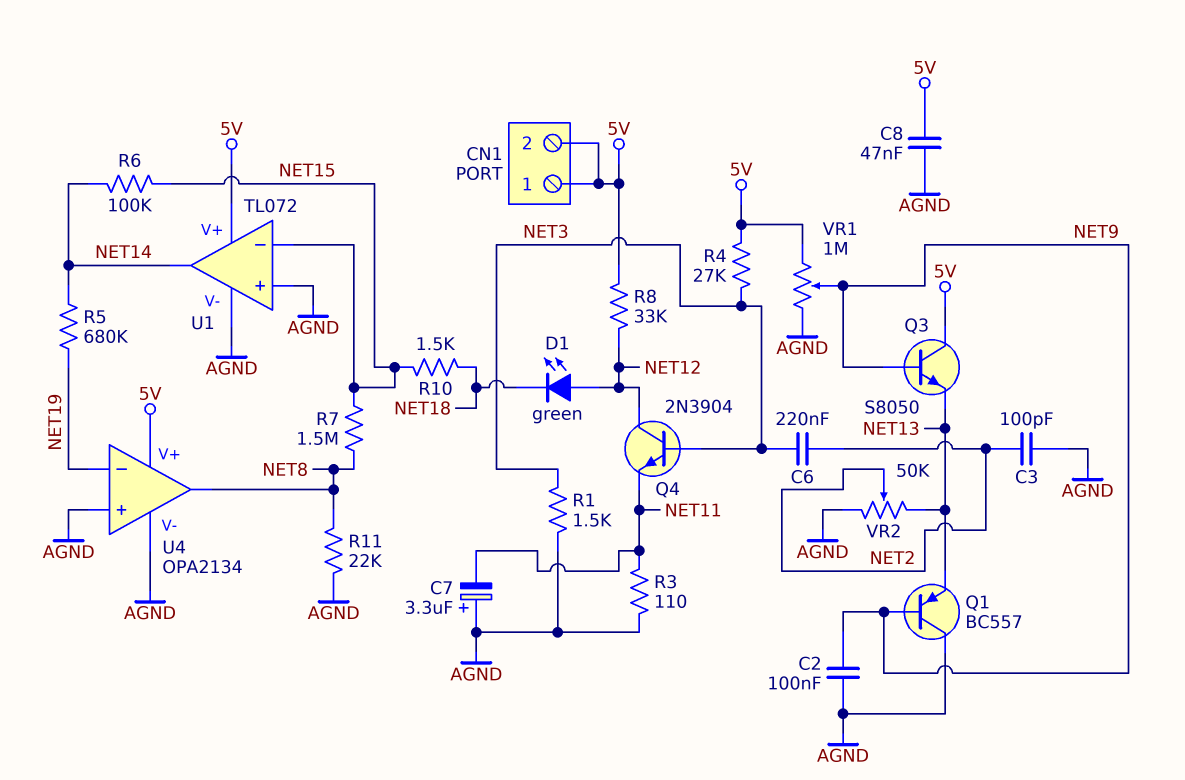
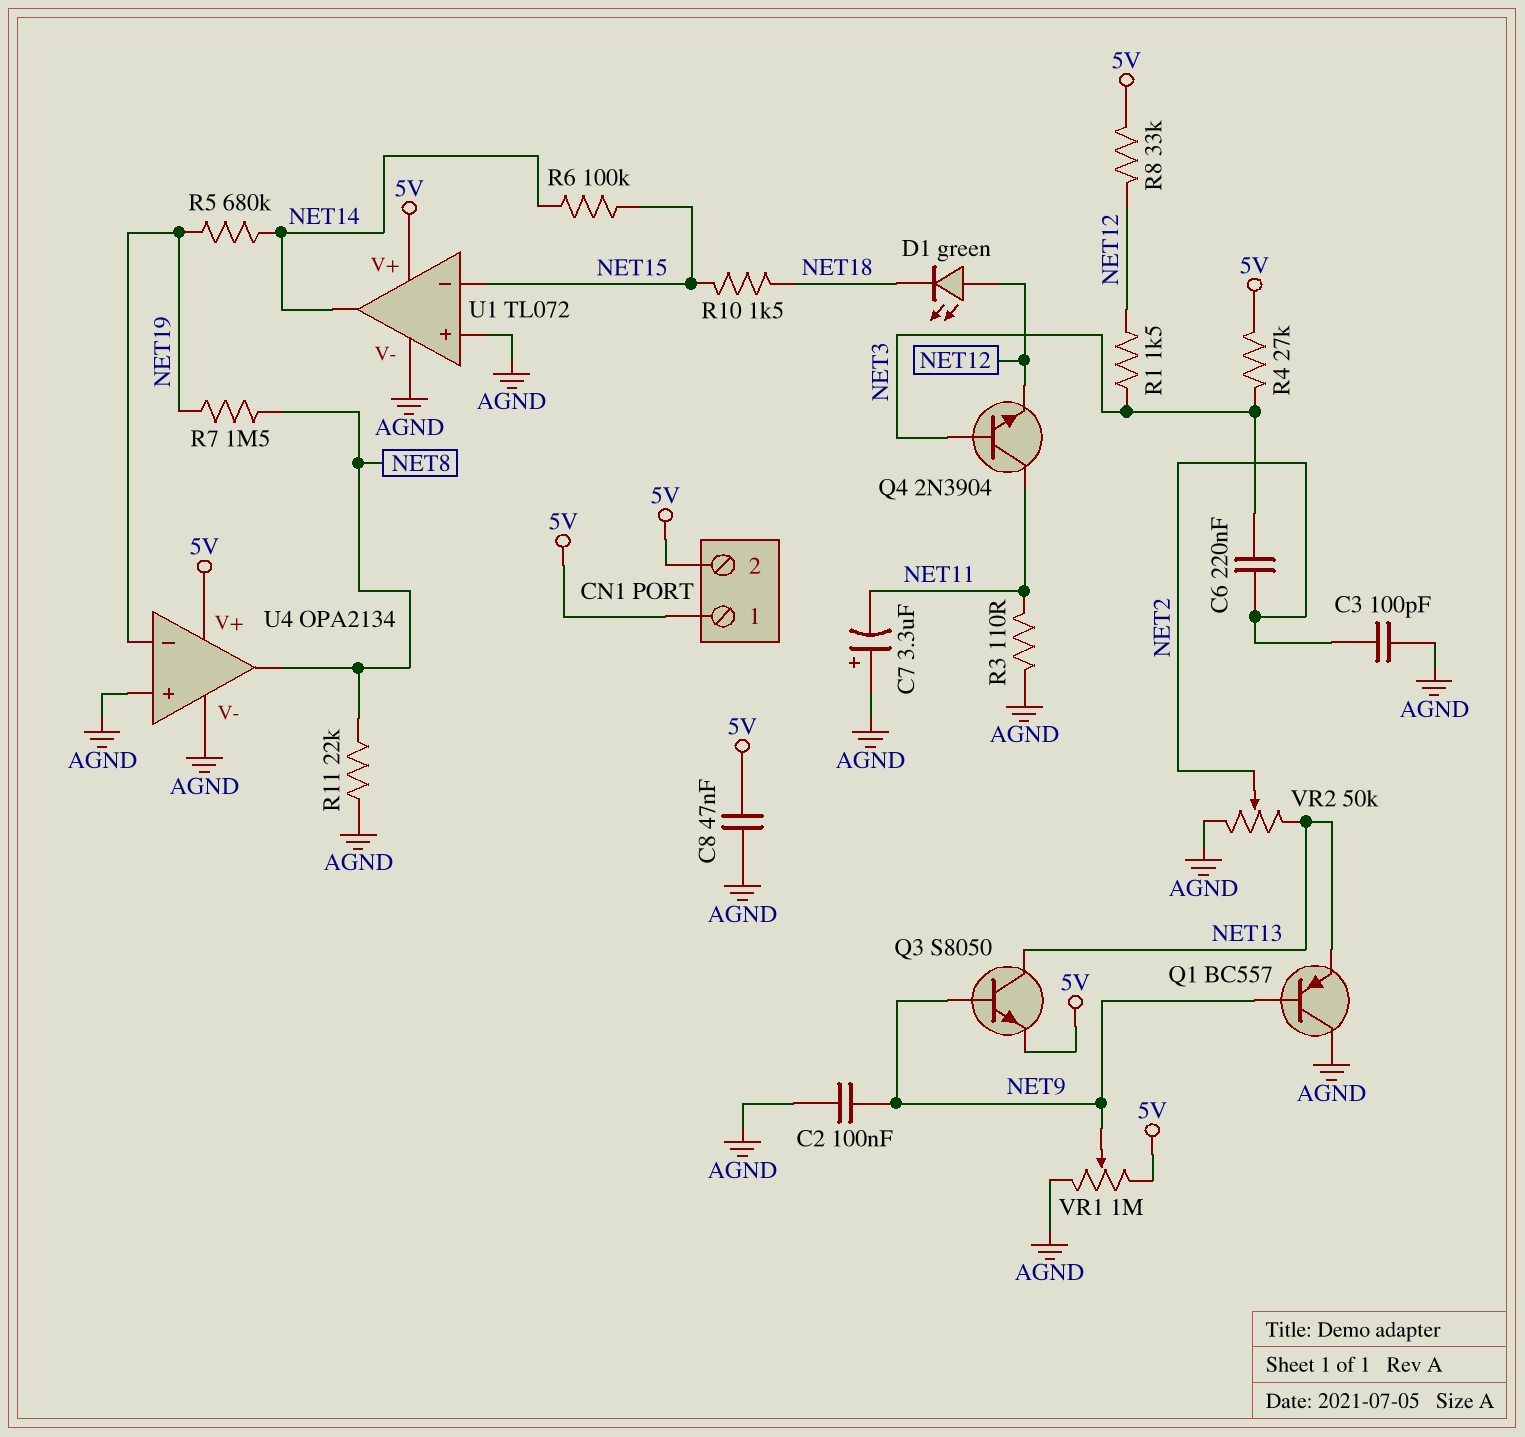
Q3: NPN S8050 (B NET9, C 5V, E NET13) -> NPN S8050 (B NET9, C NET13, E 5V)
Q4: NPN 2N3904 (B NET3, C NET12, E NET11) -> NPN 2N3904 (B NET3, C NET11, E NET12)
R1: 1.5k (AGND, NET3) -> 1.5k (NET3, NET12)
R7: 1.5M (NET8, NET15) -> 1.5M (NET8, NET19)

